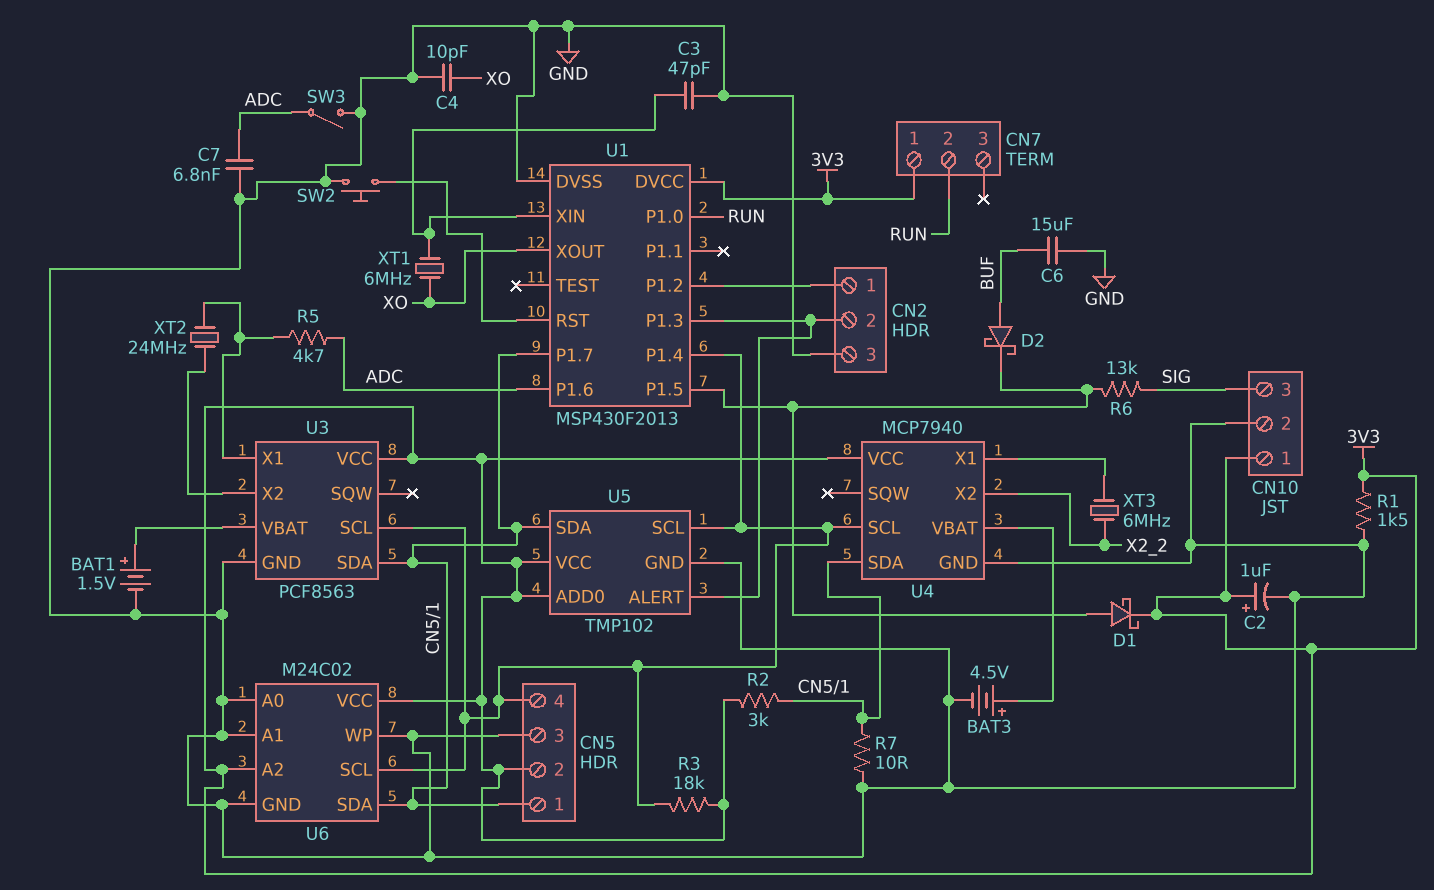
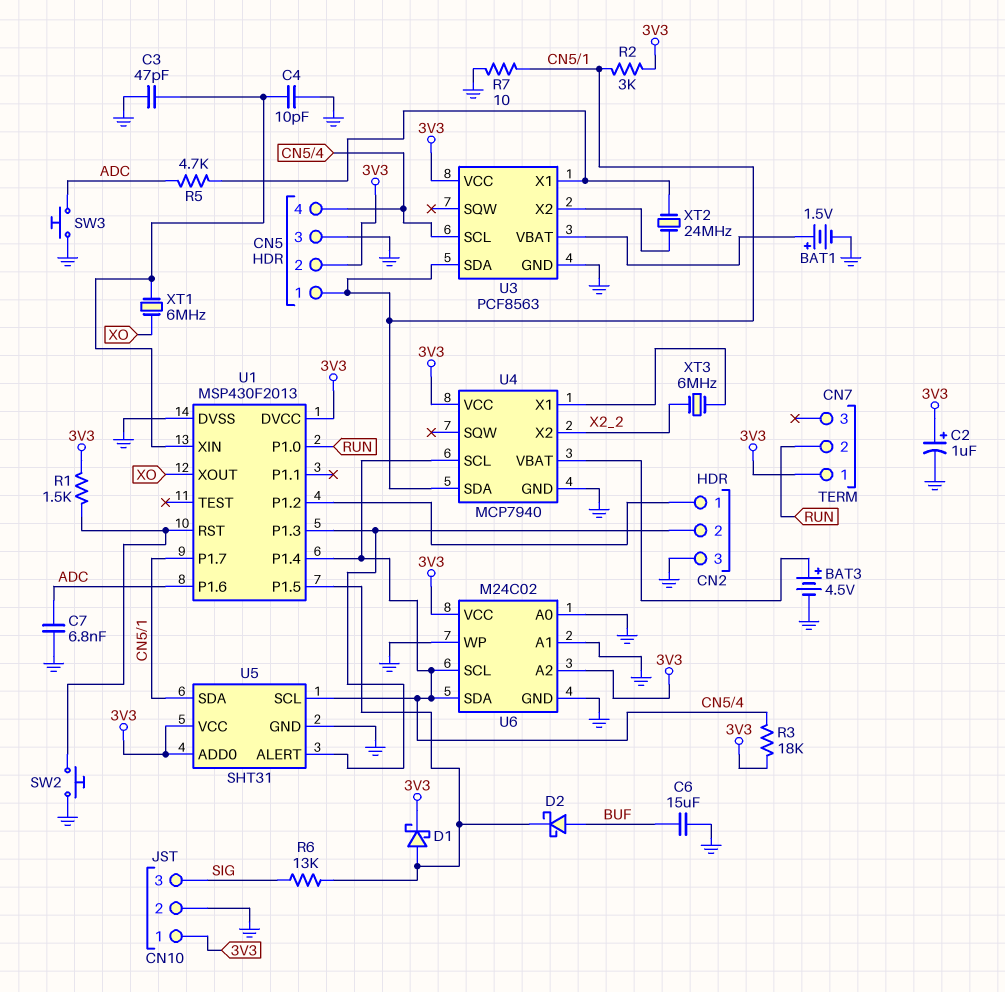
C4: 10pF (GND, XO) -> 10pF (GND, U1/XIN)
R1: 1.5k (3V3, GND) -> 1.5k (3V3, U1/RST)
SW3: switch (ADC, GND) -> button (ADC, GND)
U5: TMP102 -> SHT31
U6 pin SDA: CN5/1 -> CN5/4

